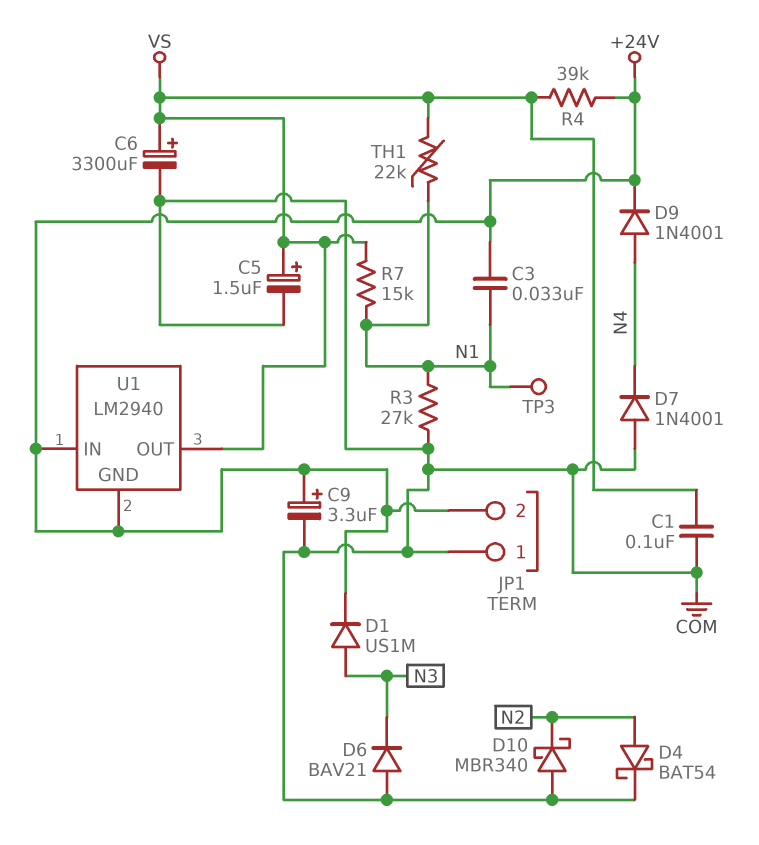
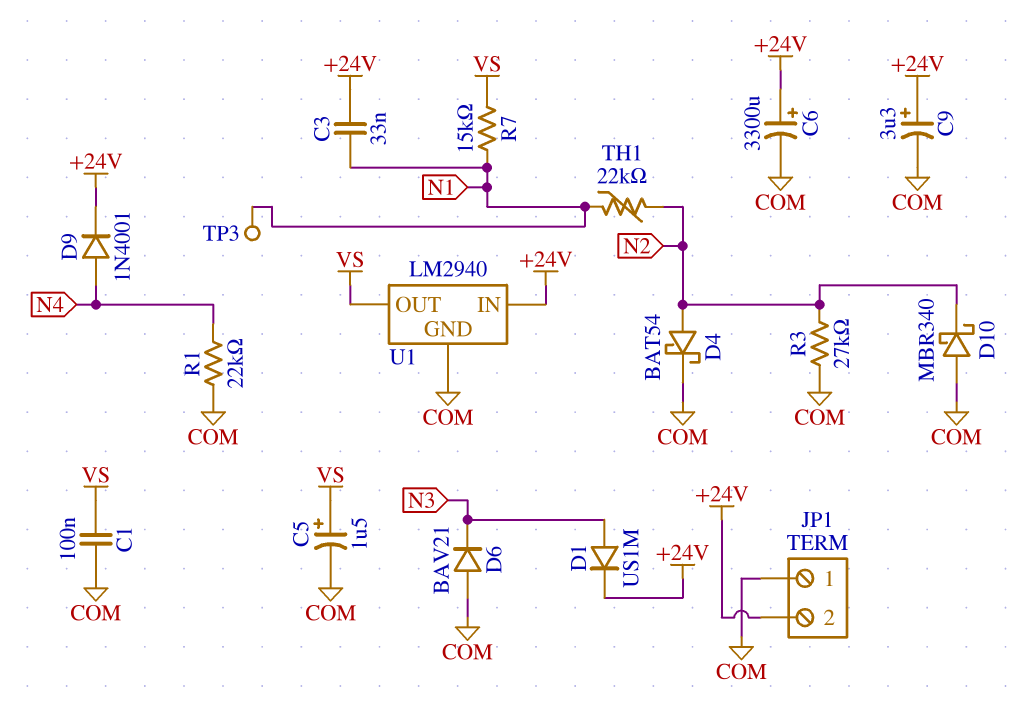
C6: 3300uF (plus VS, minus COM) -> 3300uF (plus +24V, minus COM)
D7: diode 1N4001 (A COM, K N4) -> none
R1: none -> 22k (COM, N4)
R3: 27k (COM, N1) -> 27k (COM, N2)
R4: 39k (+24V, VS) -> none
TH1: 22k (N1, VS) -> 22k (N1, N2)
U1 pin GND: +24V -> COM

